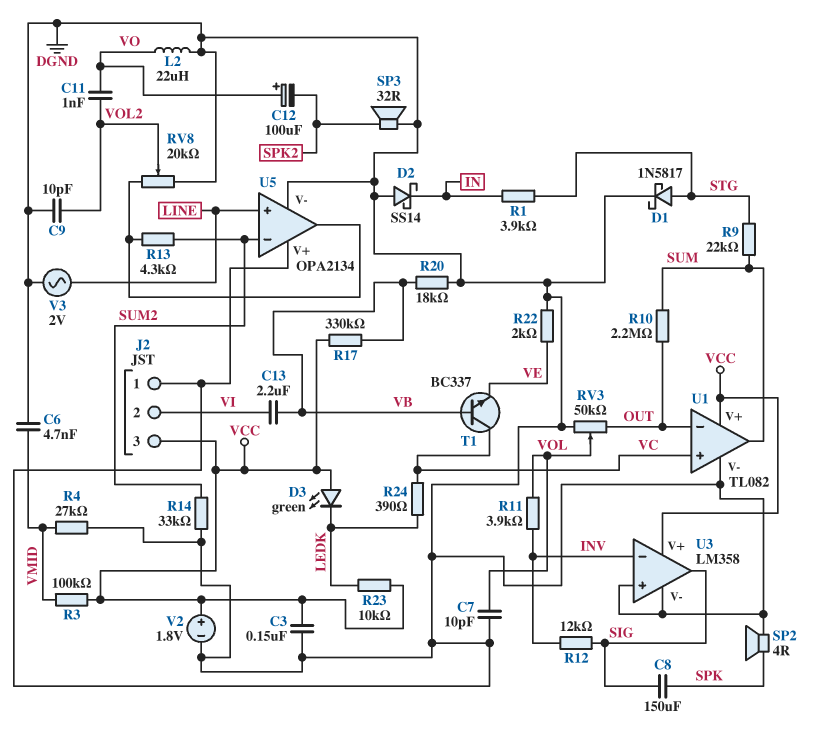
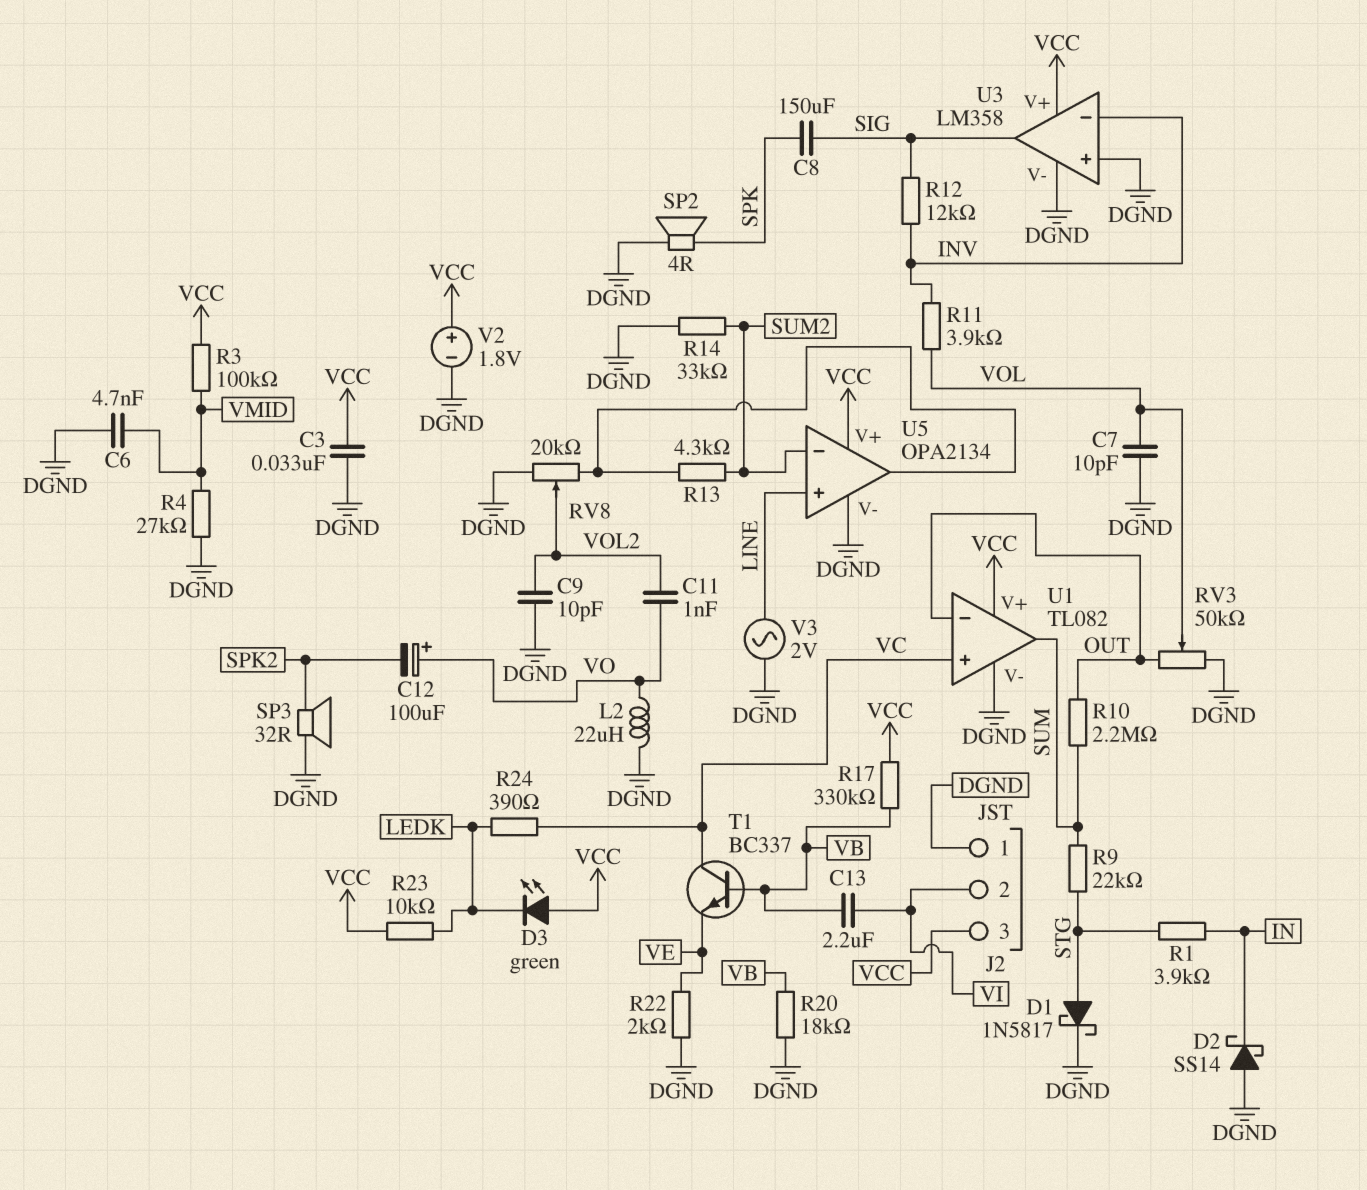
C3: 150nF (DGND, VCC) -> 33nF (DGND, VCC)
U5 pin V+: DGND -> VCC

